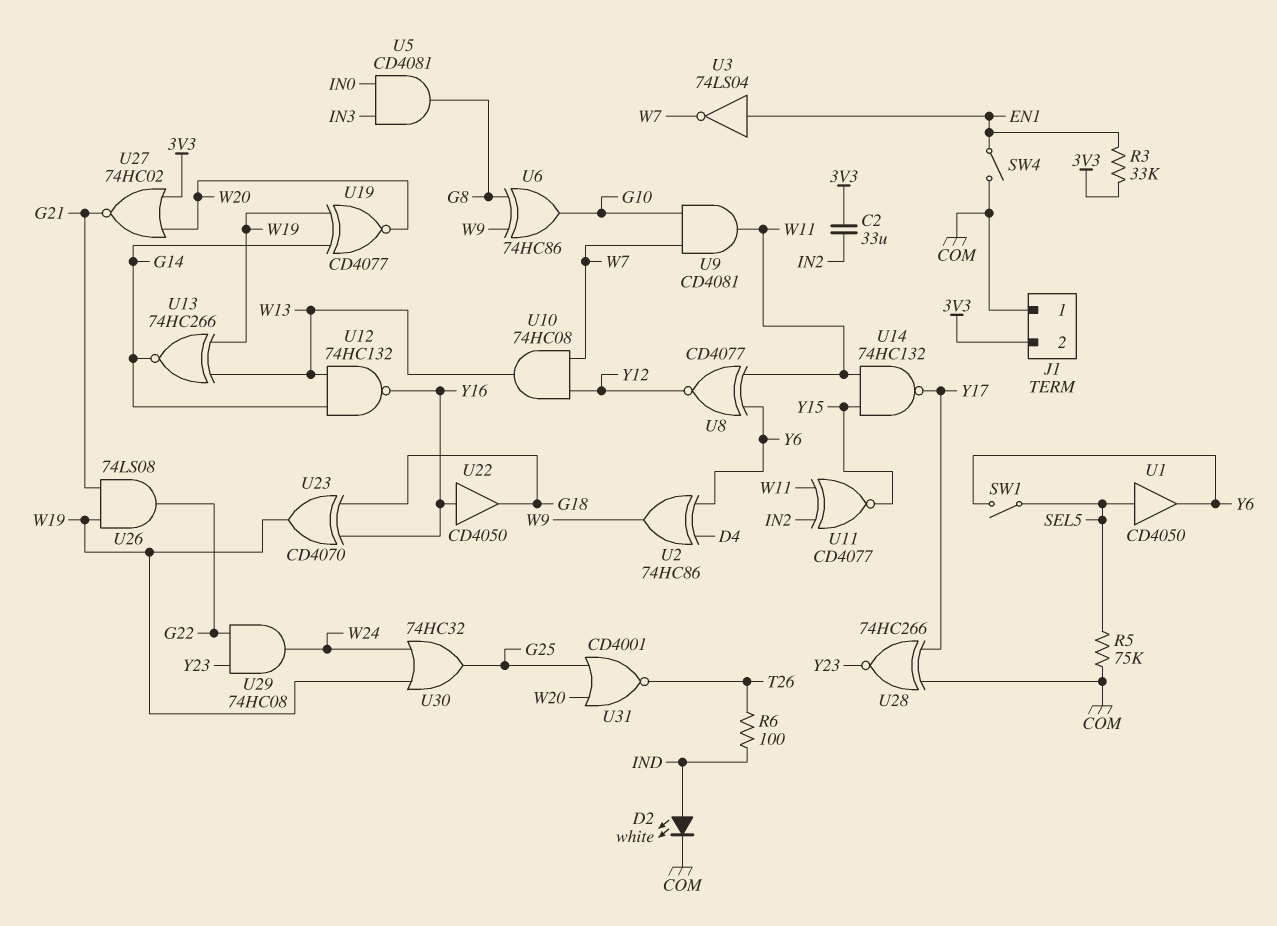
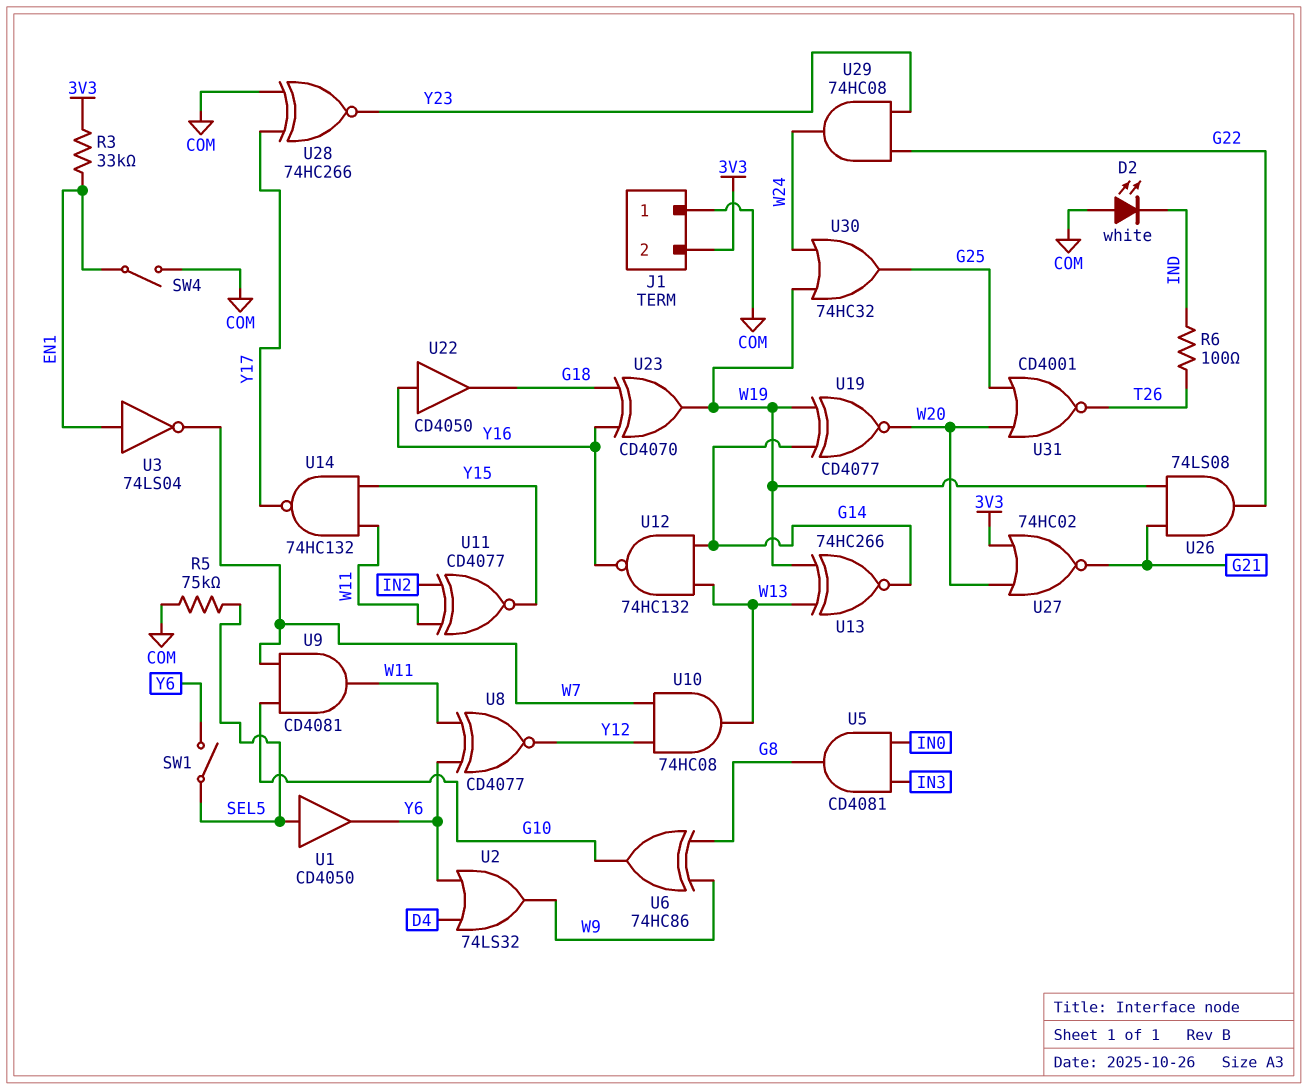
C2: 33uF (3V3, IN2) -> none
D2: LED white (A IND, K COM) -> LED white (A COM, K IND)
U2: XOR 74HC86 (in D4, in Y6, out W9) -> OR 74LS32 (in D4, in Y6, out W9)

